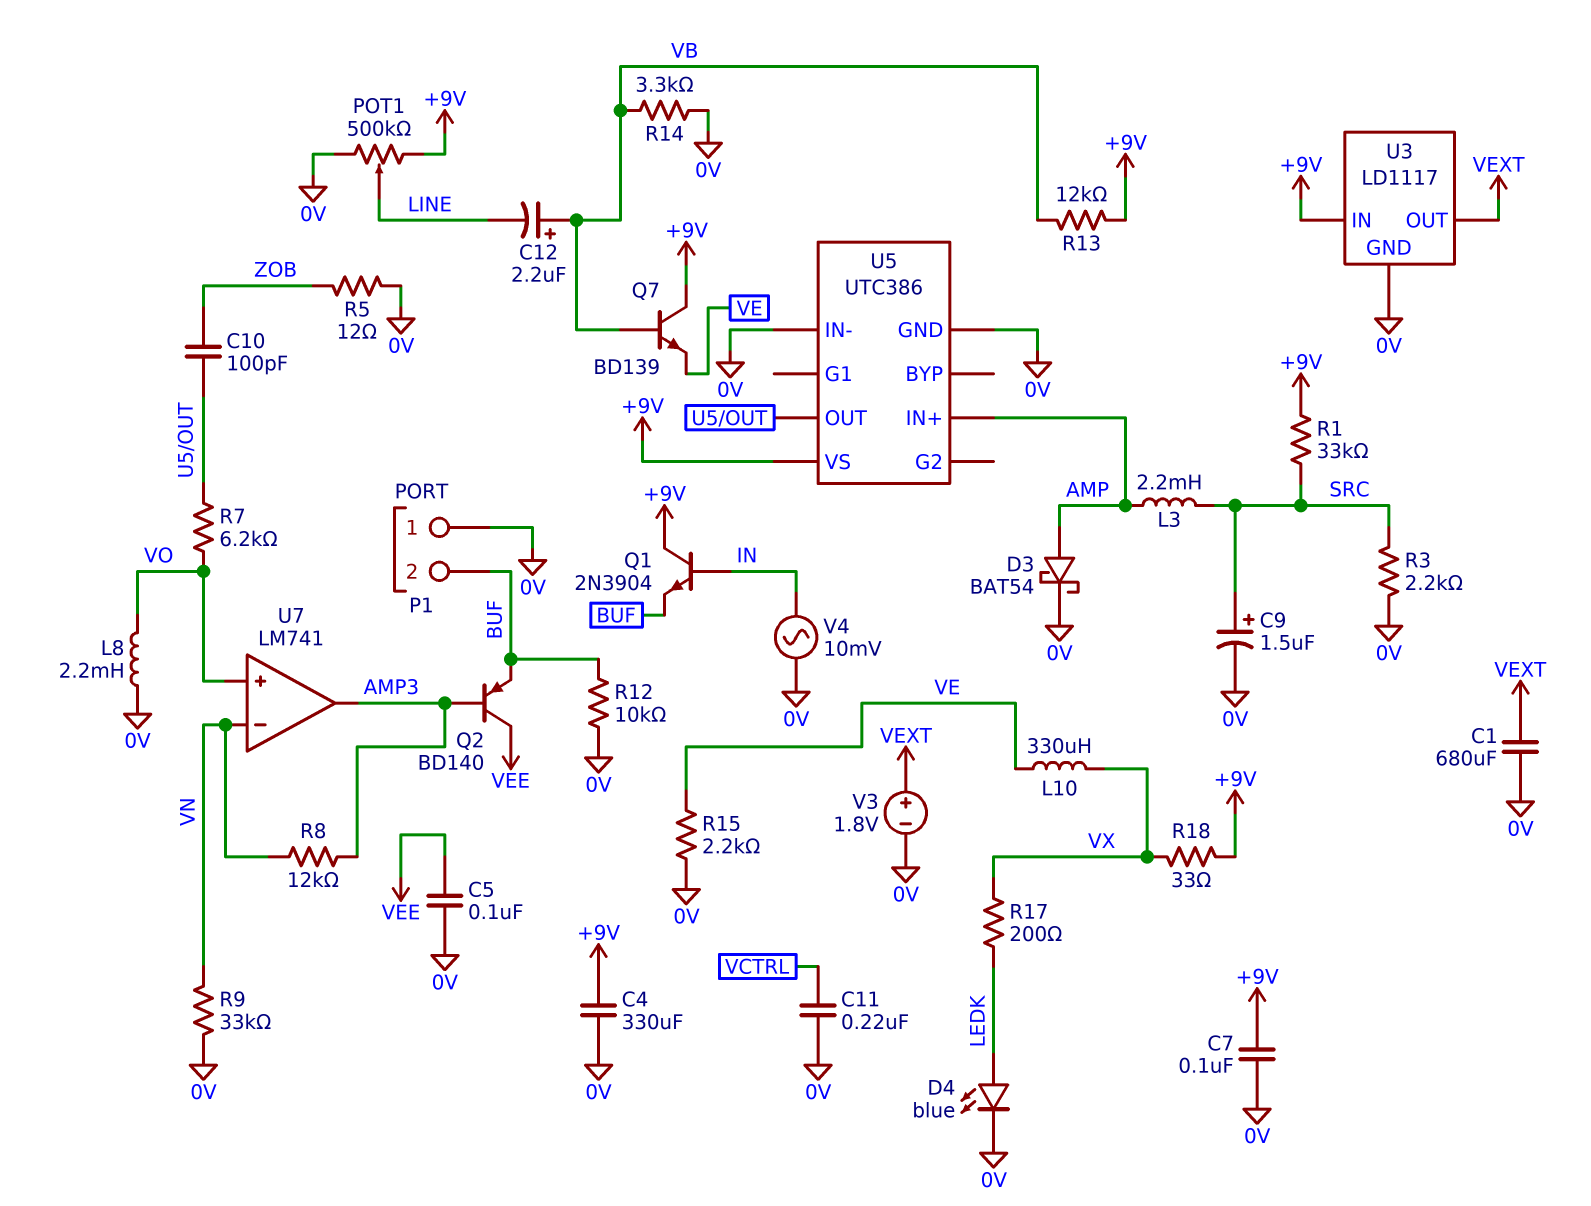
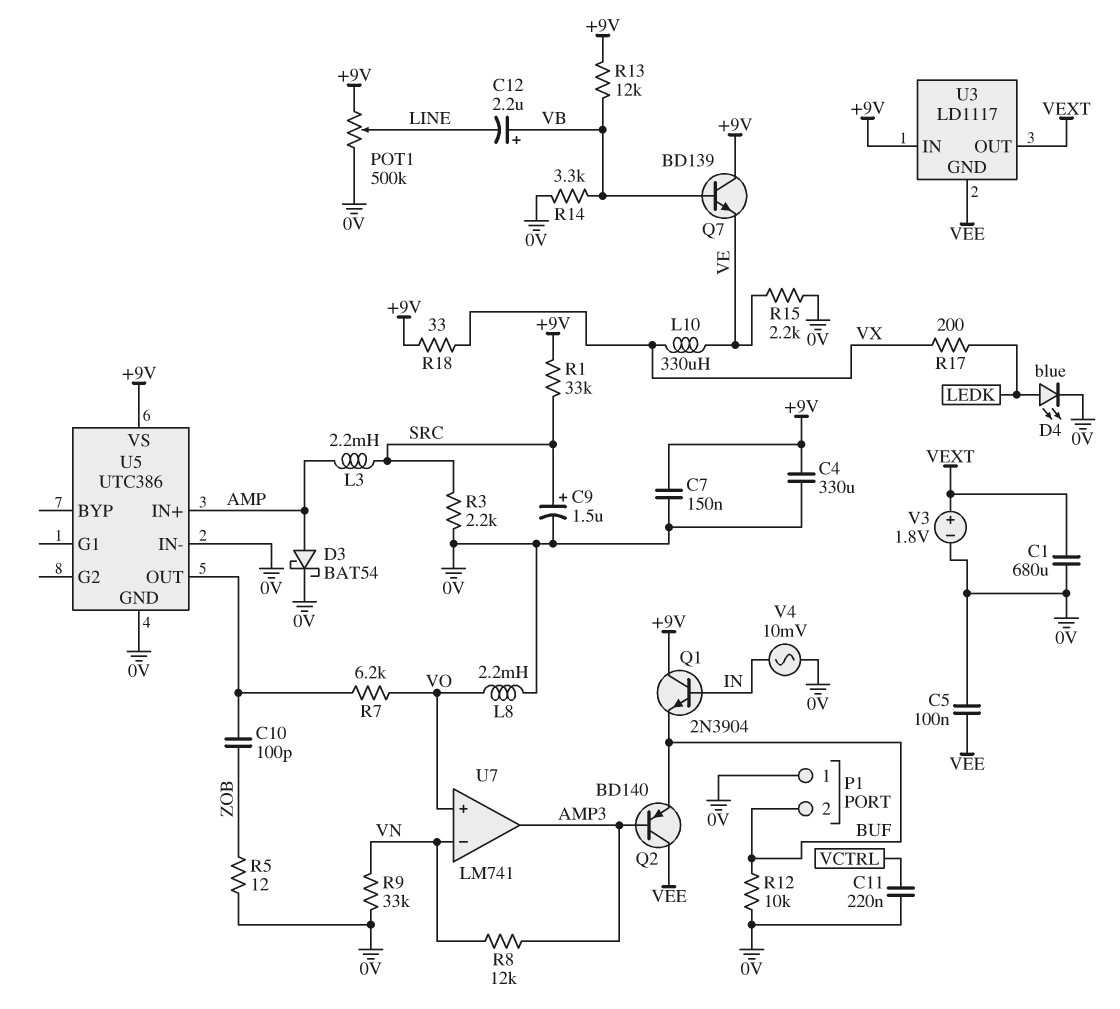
C7: 100nF (+9V, 0V) -> 150nF (+9V, 0V)
U3 pin GND: 0V -> VEE

